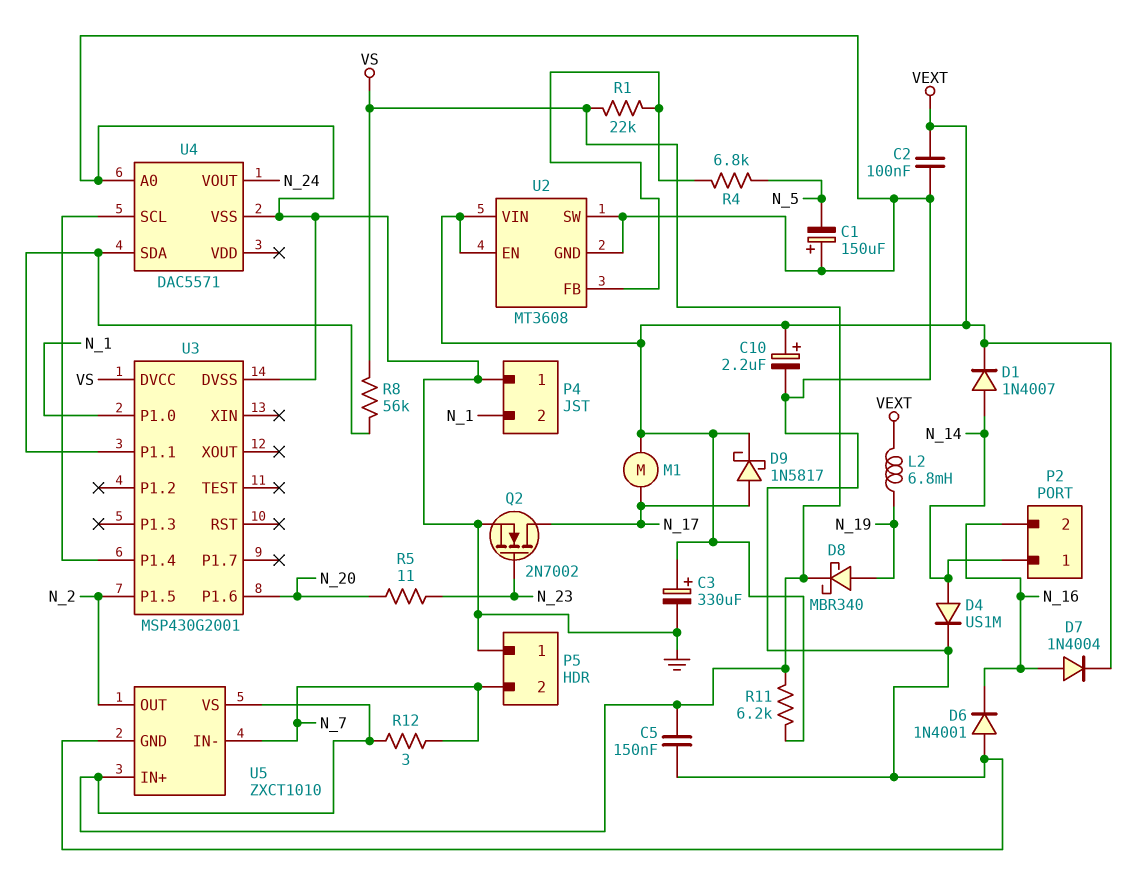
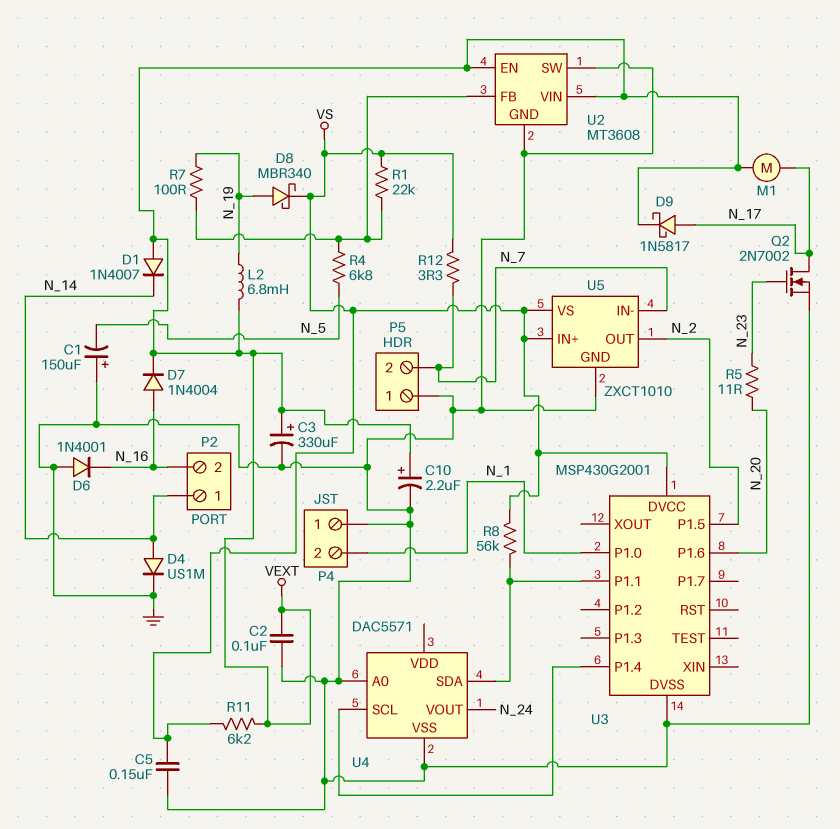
D1: diode 1N4007 (A N_14, K VEXT) -> diode 1N4007 (A VEXT, K N_14)
R7: none -> 100 (N_19, U2/FB)
R12: 3 (N_7, VS) -> 3.3 (N_7, VS)

